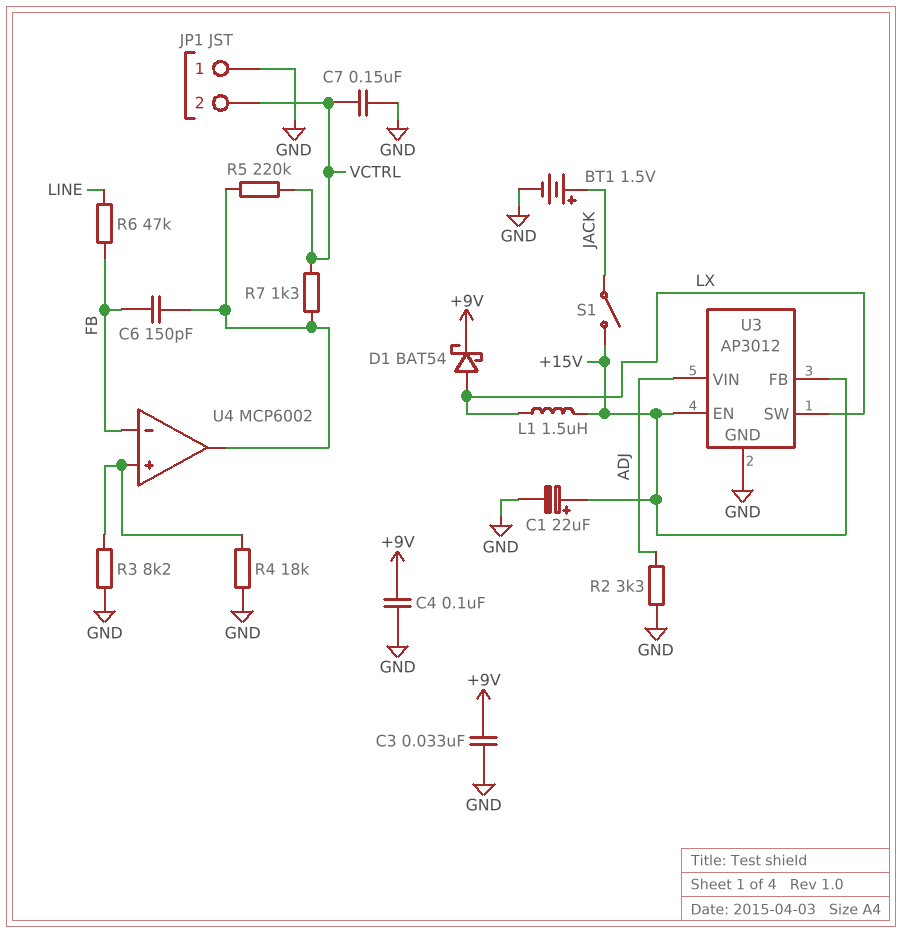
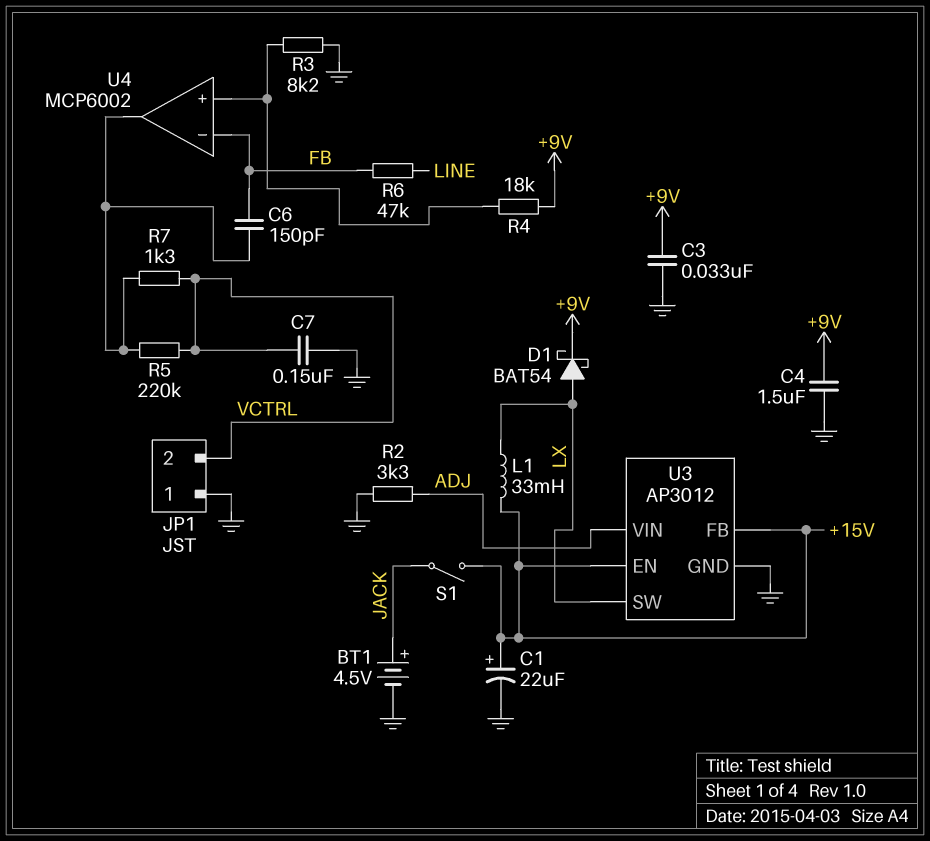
BT1: 1.5V (plus JACK, minus GND) -> 4.5V (plus JACK, minus GND)
C4: 100nF (+9V, GND) -> 1.5uF (+9V, GND)
L1: 1.5uH (+15V, LX) -> 33mH (+15V, LX)
R4: 18k (GND, U4/in+) -> 18k (+9V, U4/in+)

